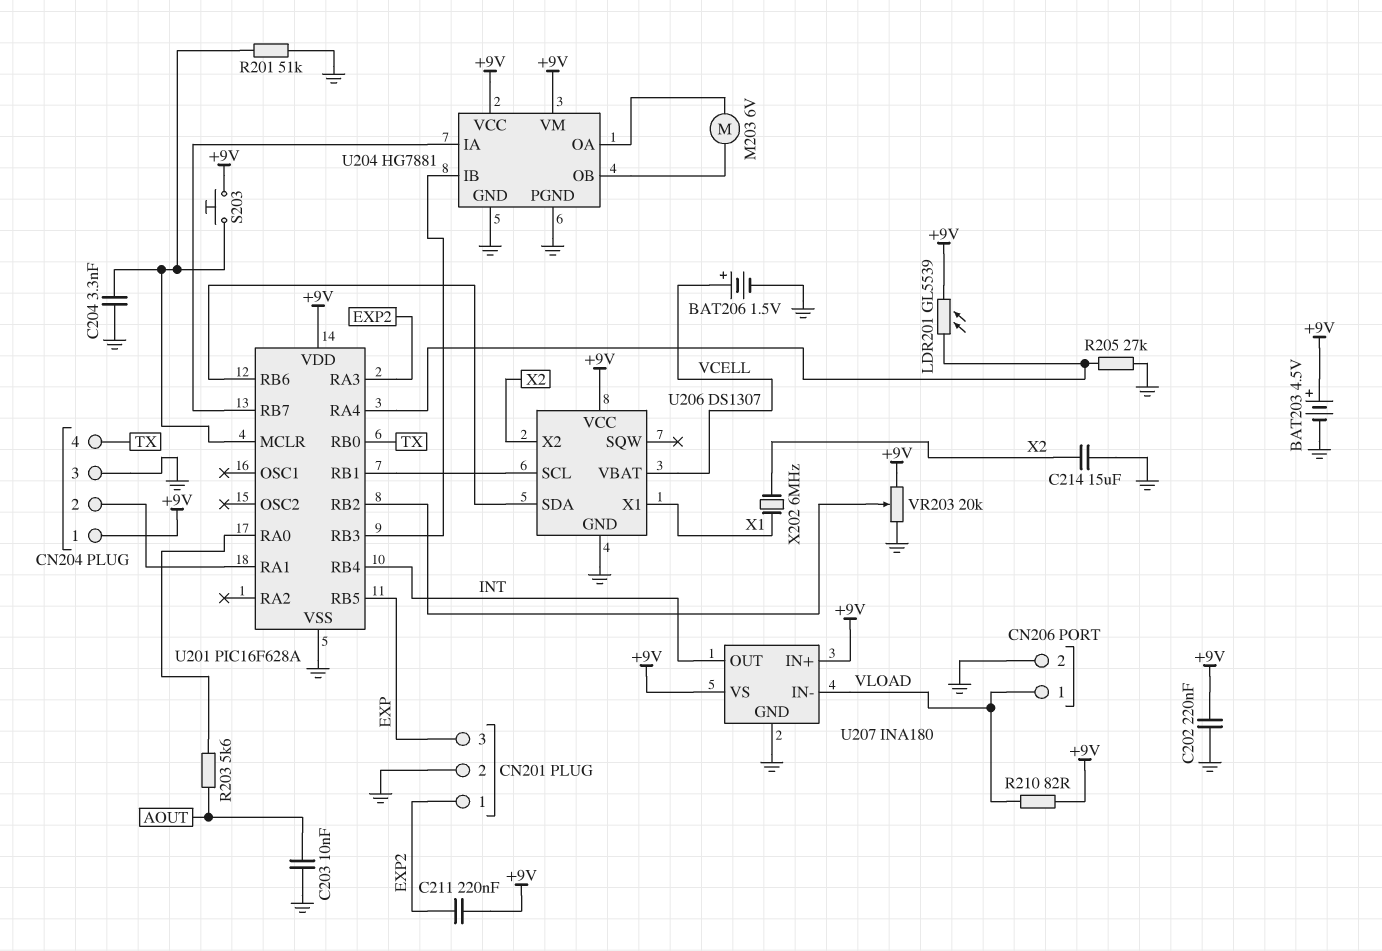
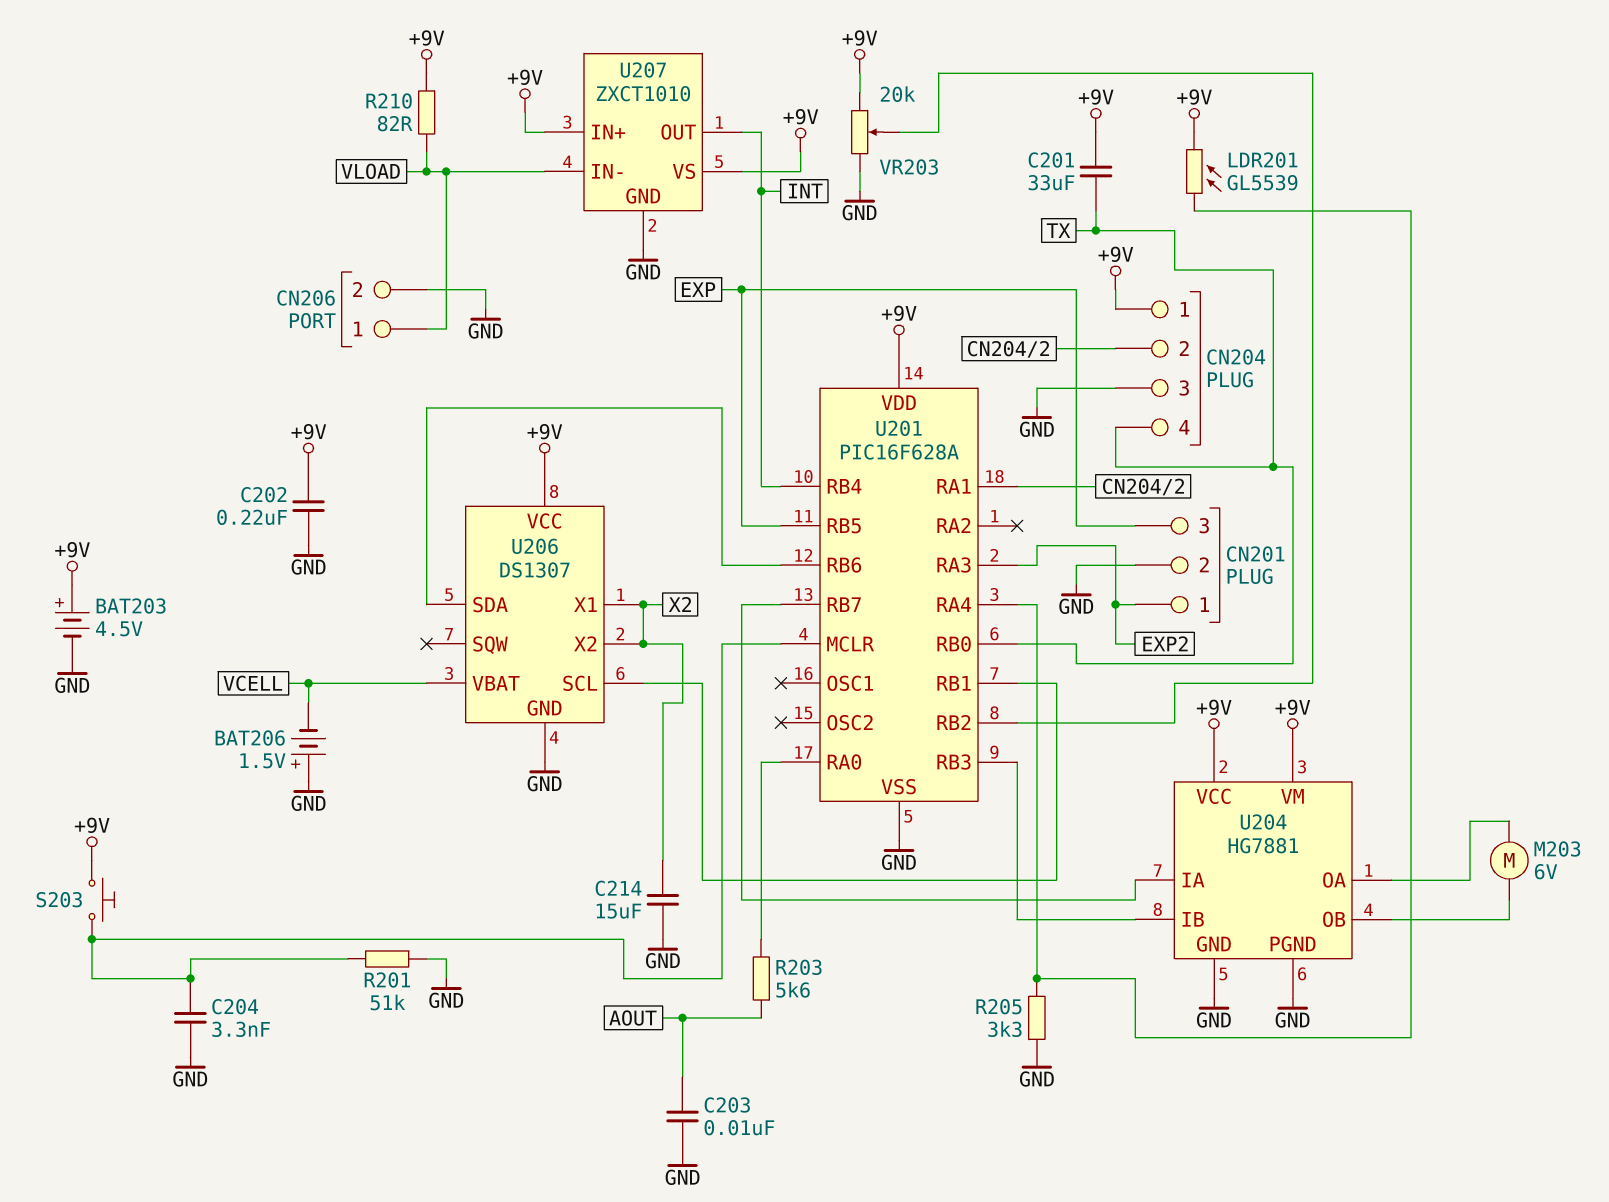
BAT206: 1.5V (plus VCELL, minus GND) -> 1.5V (plus GND, minus VCELL)
C201: none -> 33uF (+9V, TX)
C211: 220nF (+9V, EXP2) -> none
R205: 27k (GND, U201/RA4) -> 3.3k (GND, U201/RA4)
U206 pin X1: X1 -> X2
U207: INA180 -> ZXCT1010
X202: 6MHz (X1, X2) -> none

